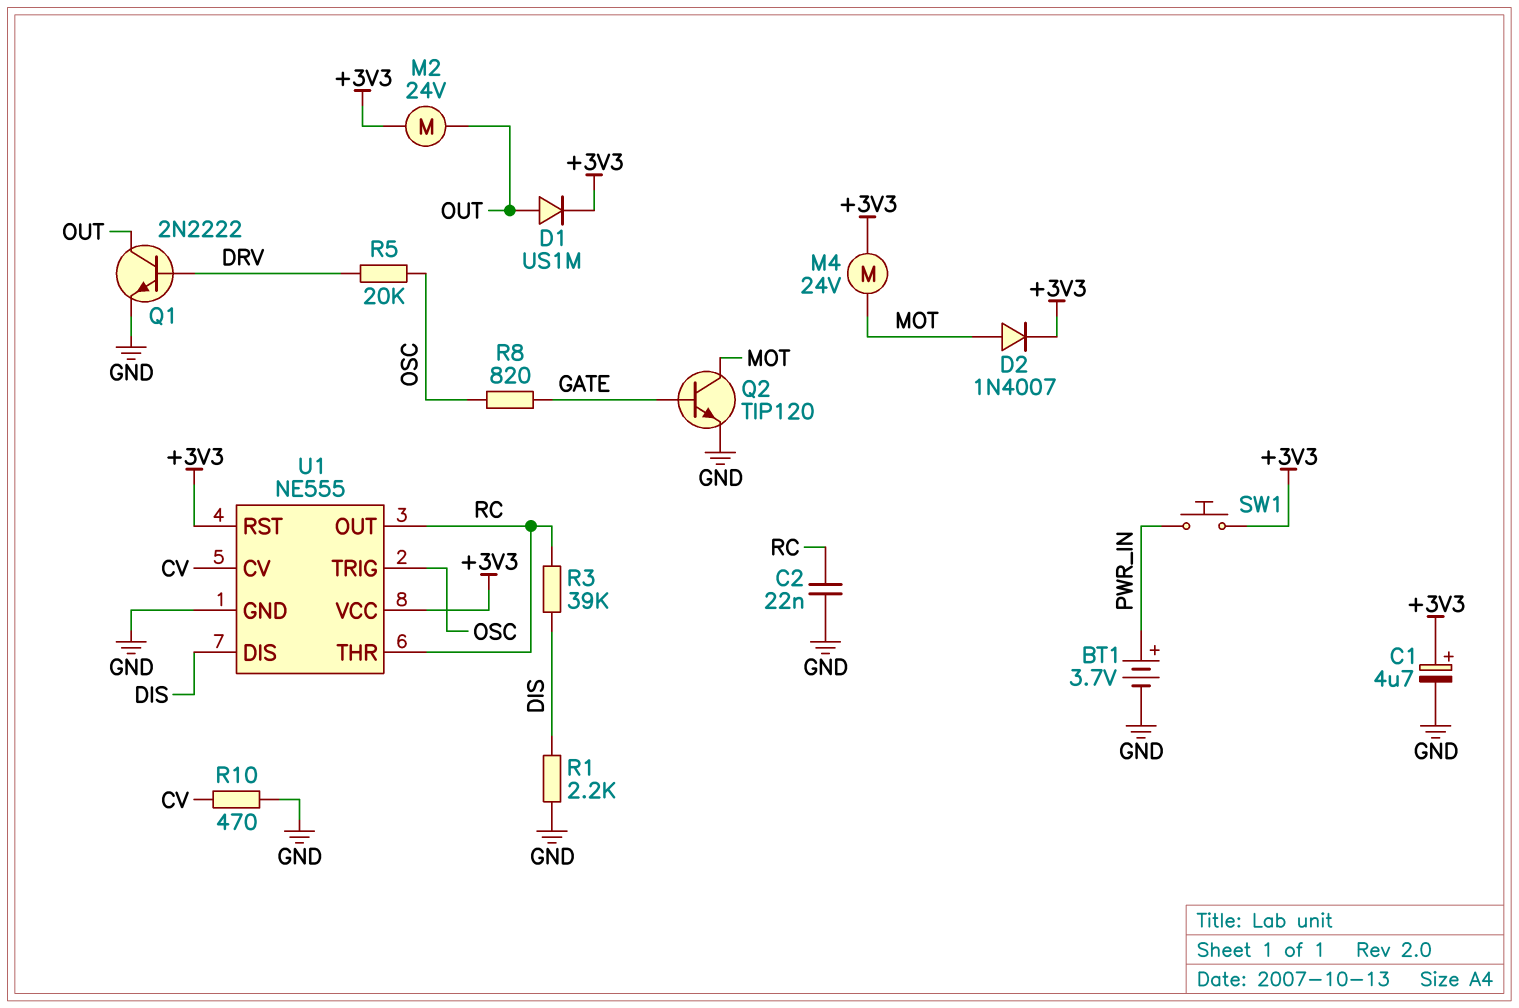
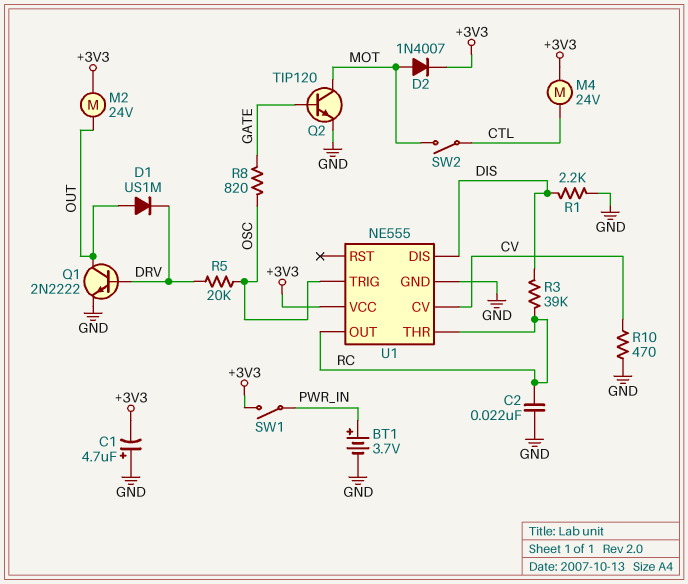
C1: 4.7uF (plus +3V3, minus GND) -> 4.7uF (plus GND, minus +3V3)
D1: diode US1M (A OUT, K +3V3) -> diode US1M (A OUT, K DRV)
M4: motor 24V (+3V3, MOT) -> motor 24V (+3V3, CTL)
SW1: button (+3V3, PWR_IN) -> switch (+3V3, PWR_IN)
SW2: none -> switch (CTL, MOT)
U1 pin RST: +3V3 -> none

